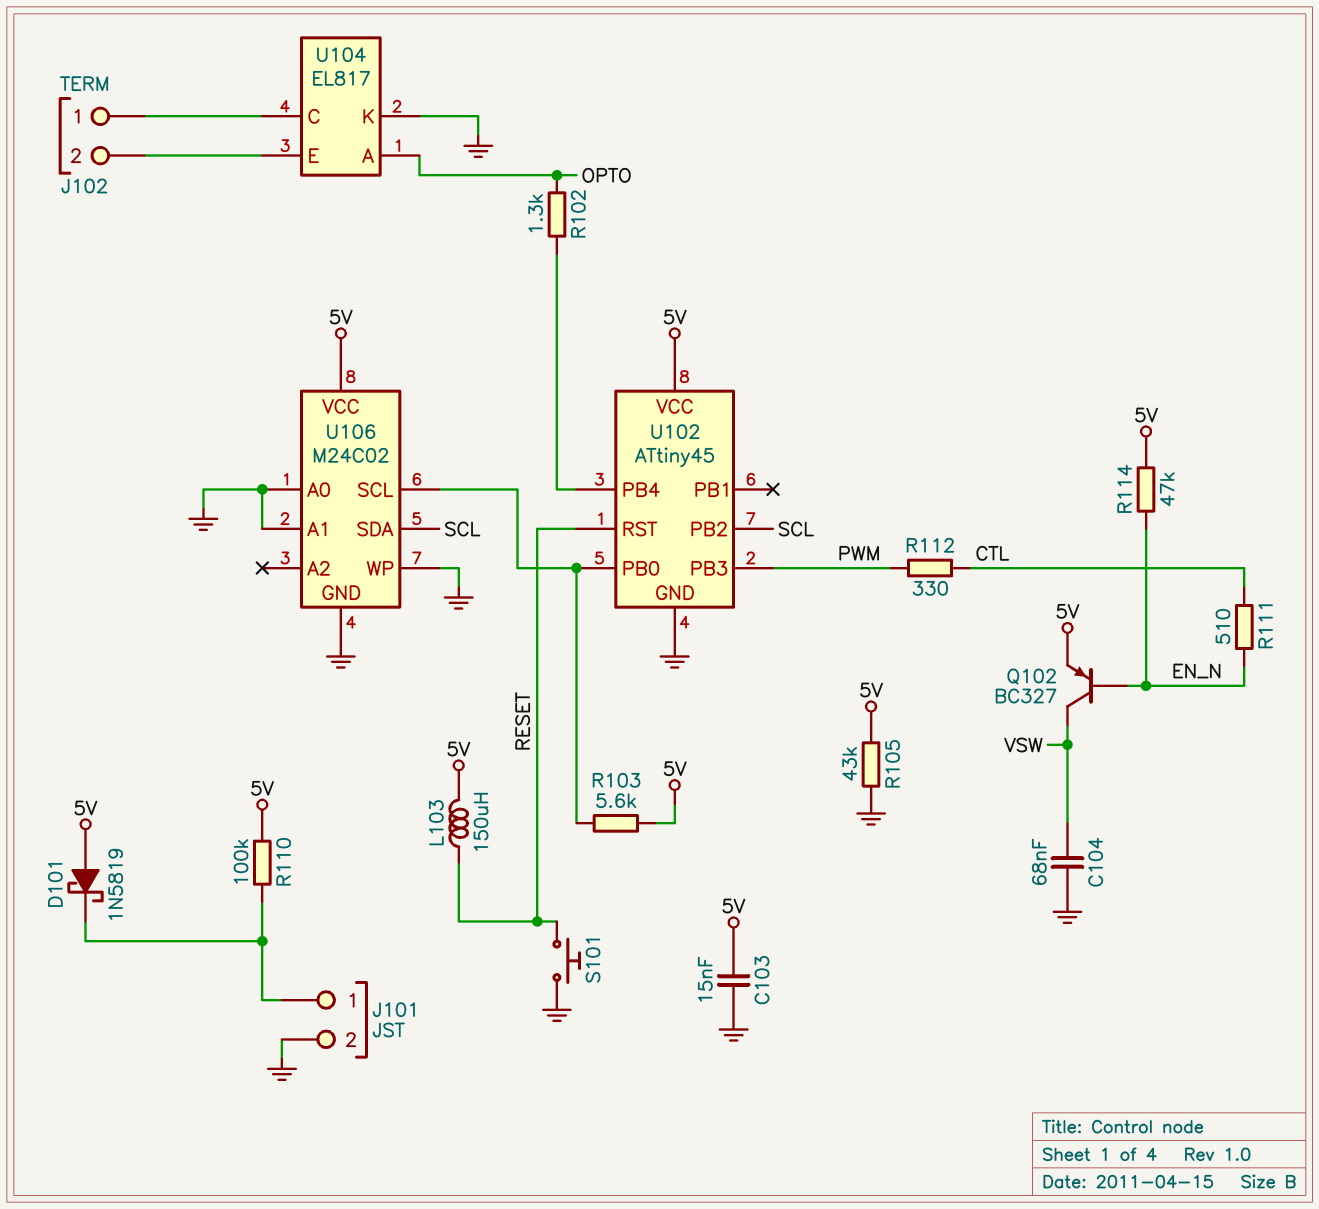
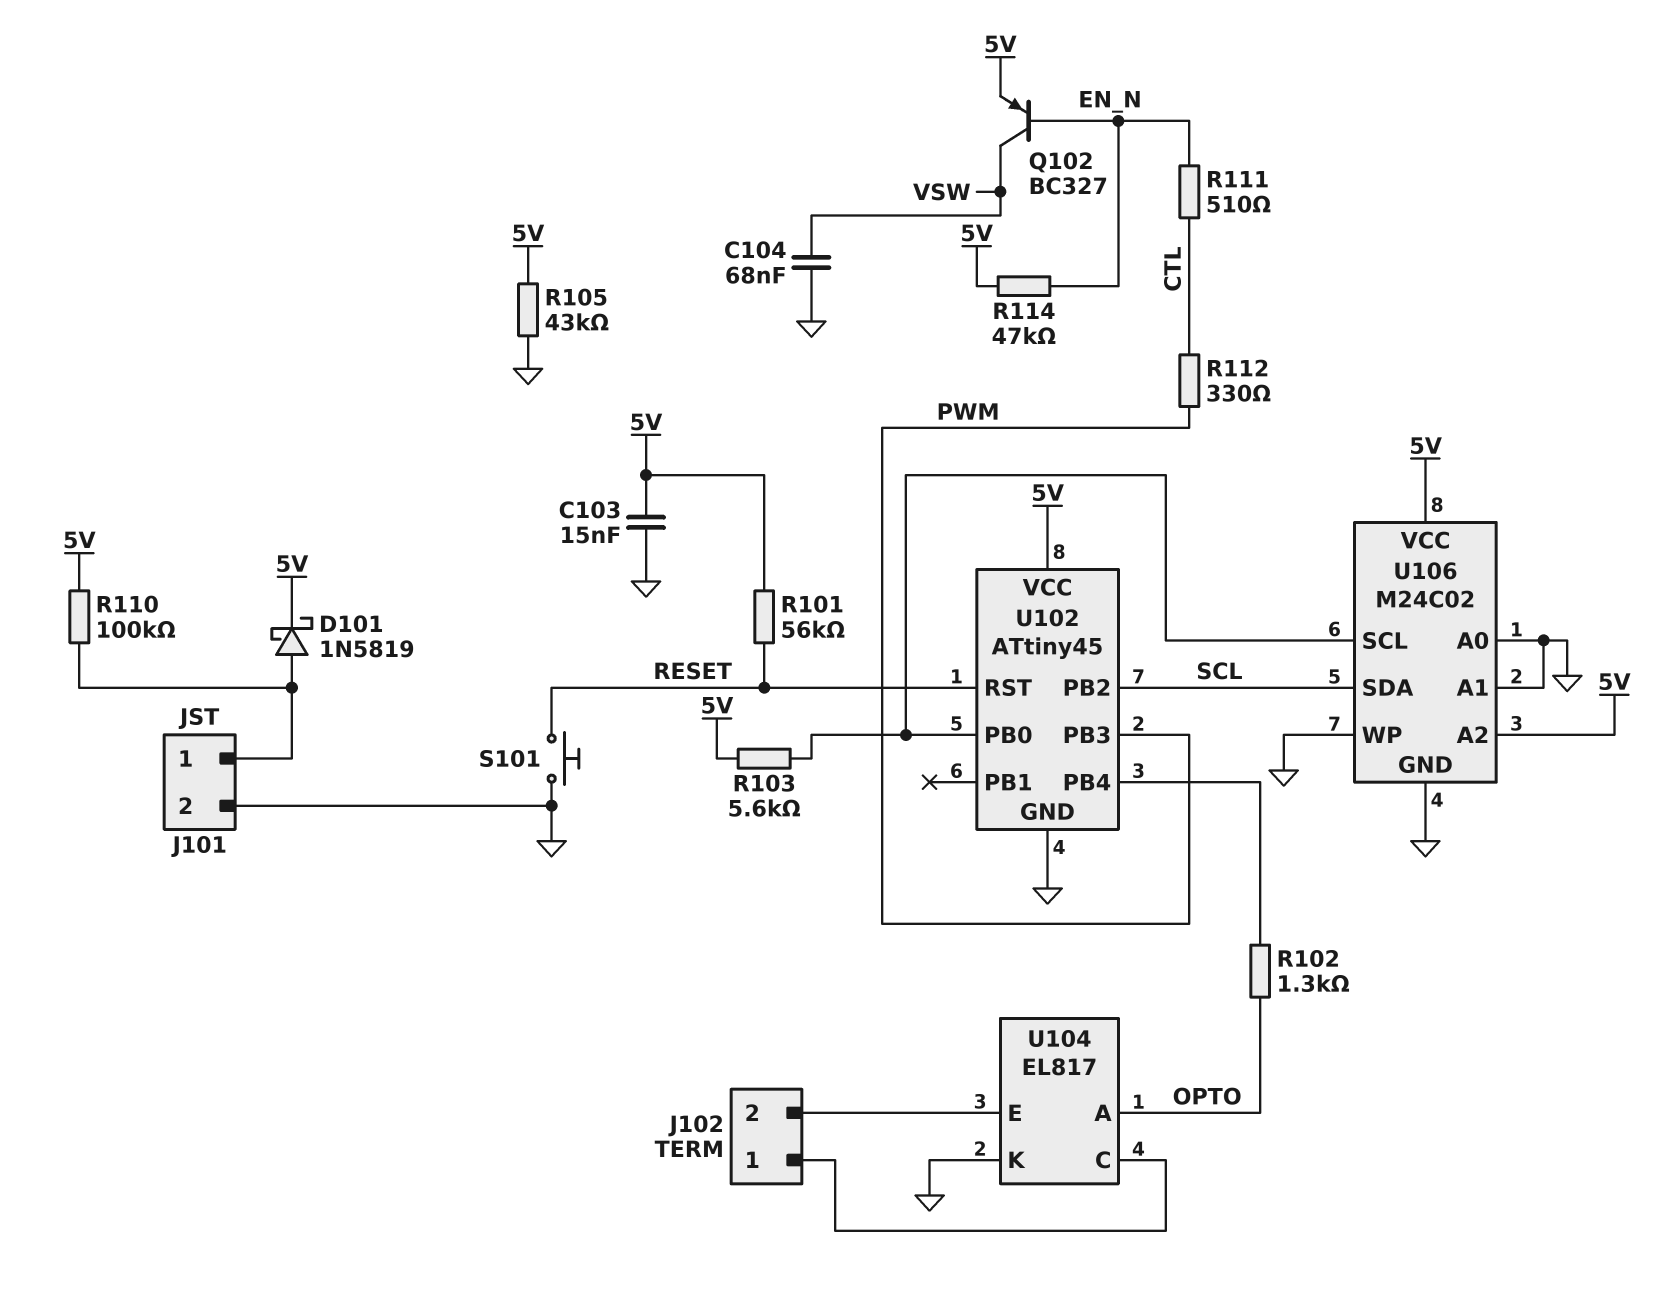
D101: schottky 1N5819 (A 5V, K J101/1) -> schottky 1N5819 (A J101/1, K 5V)
L103: 150uH (5V, RESET) -> none
R101: none -> 56k (5V, RESET)
U106 pin A2: none -> 5V

